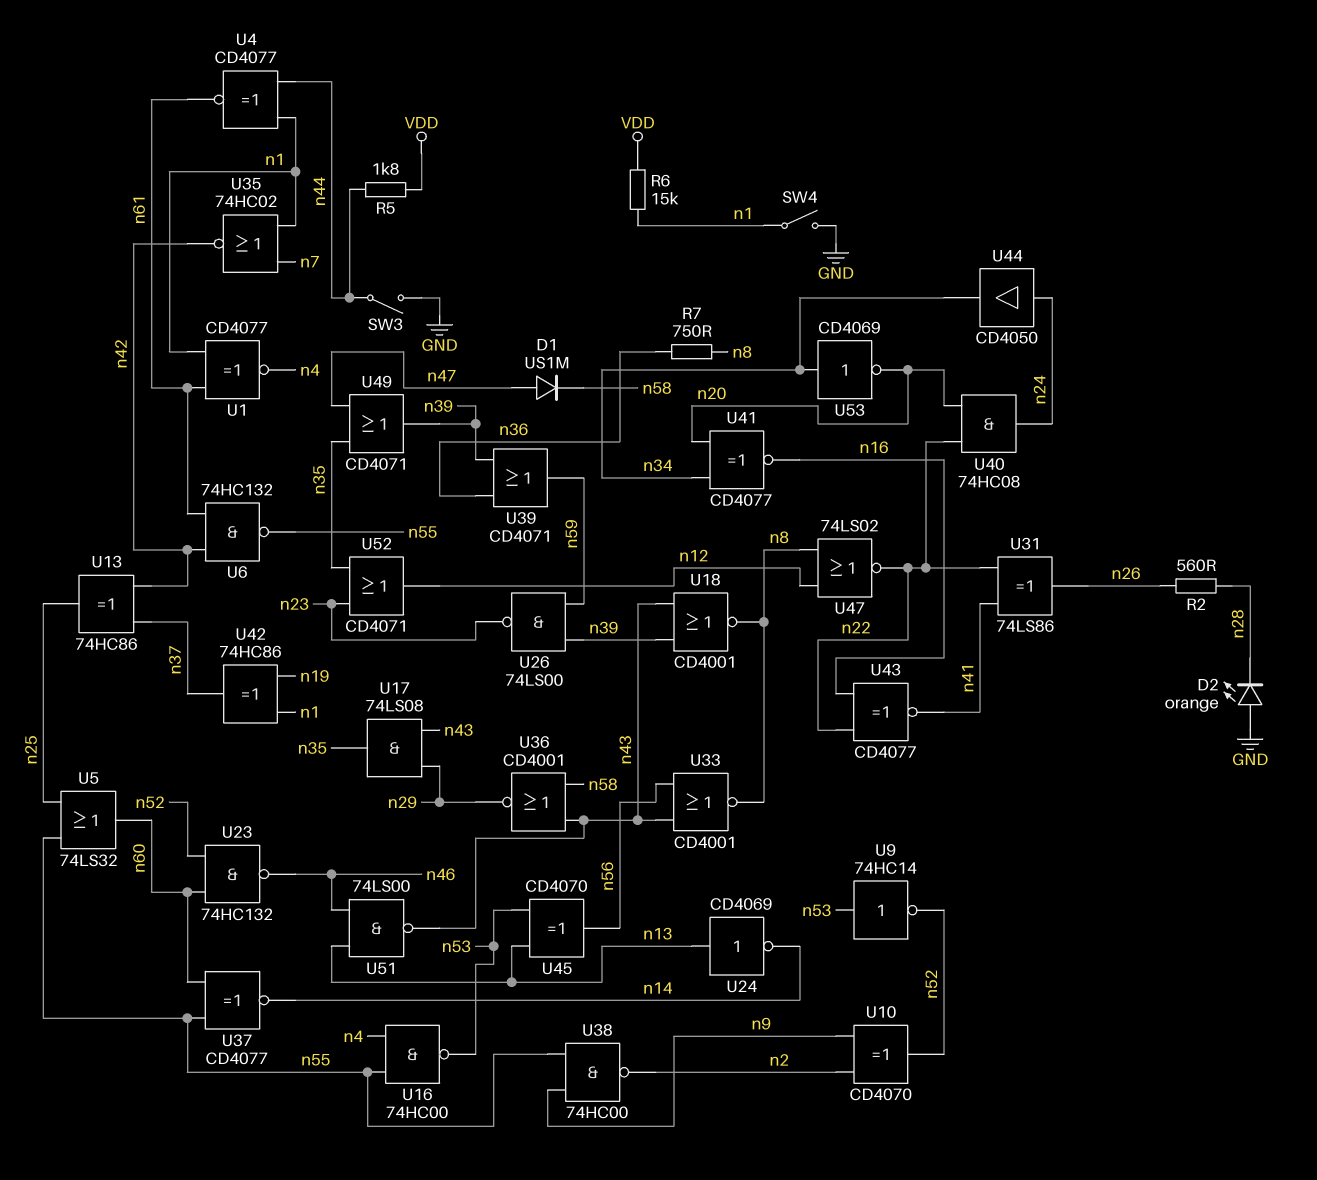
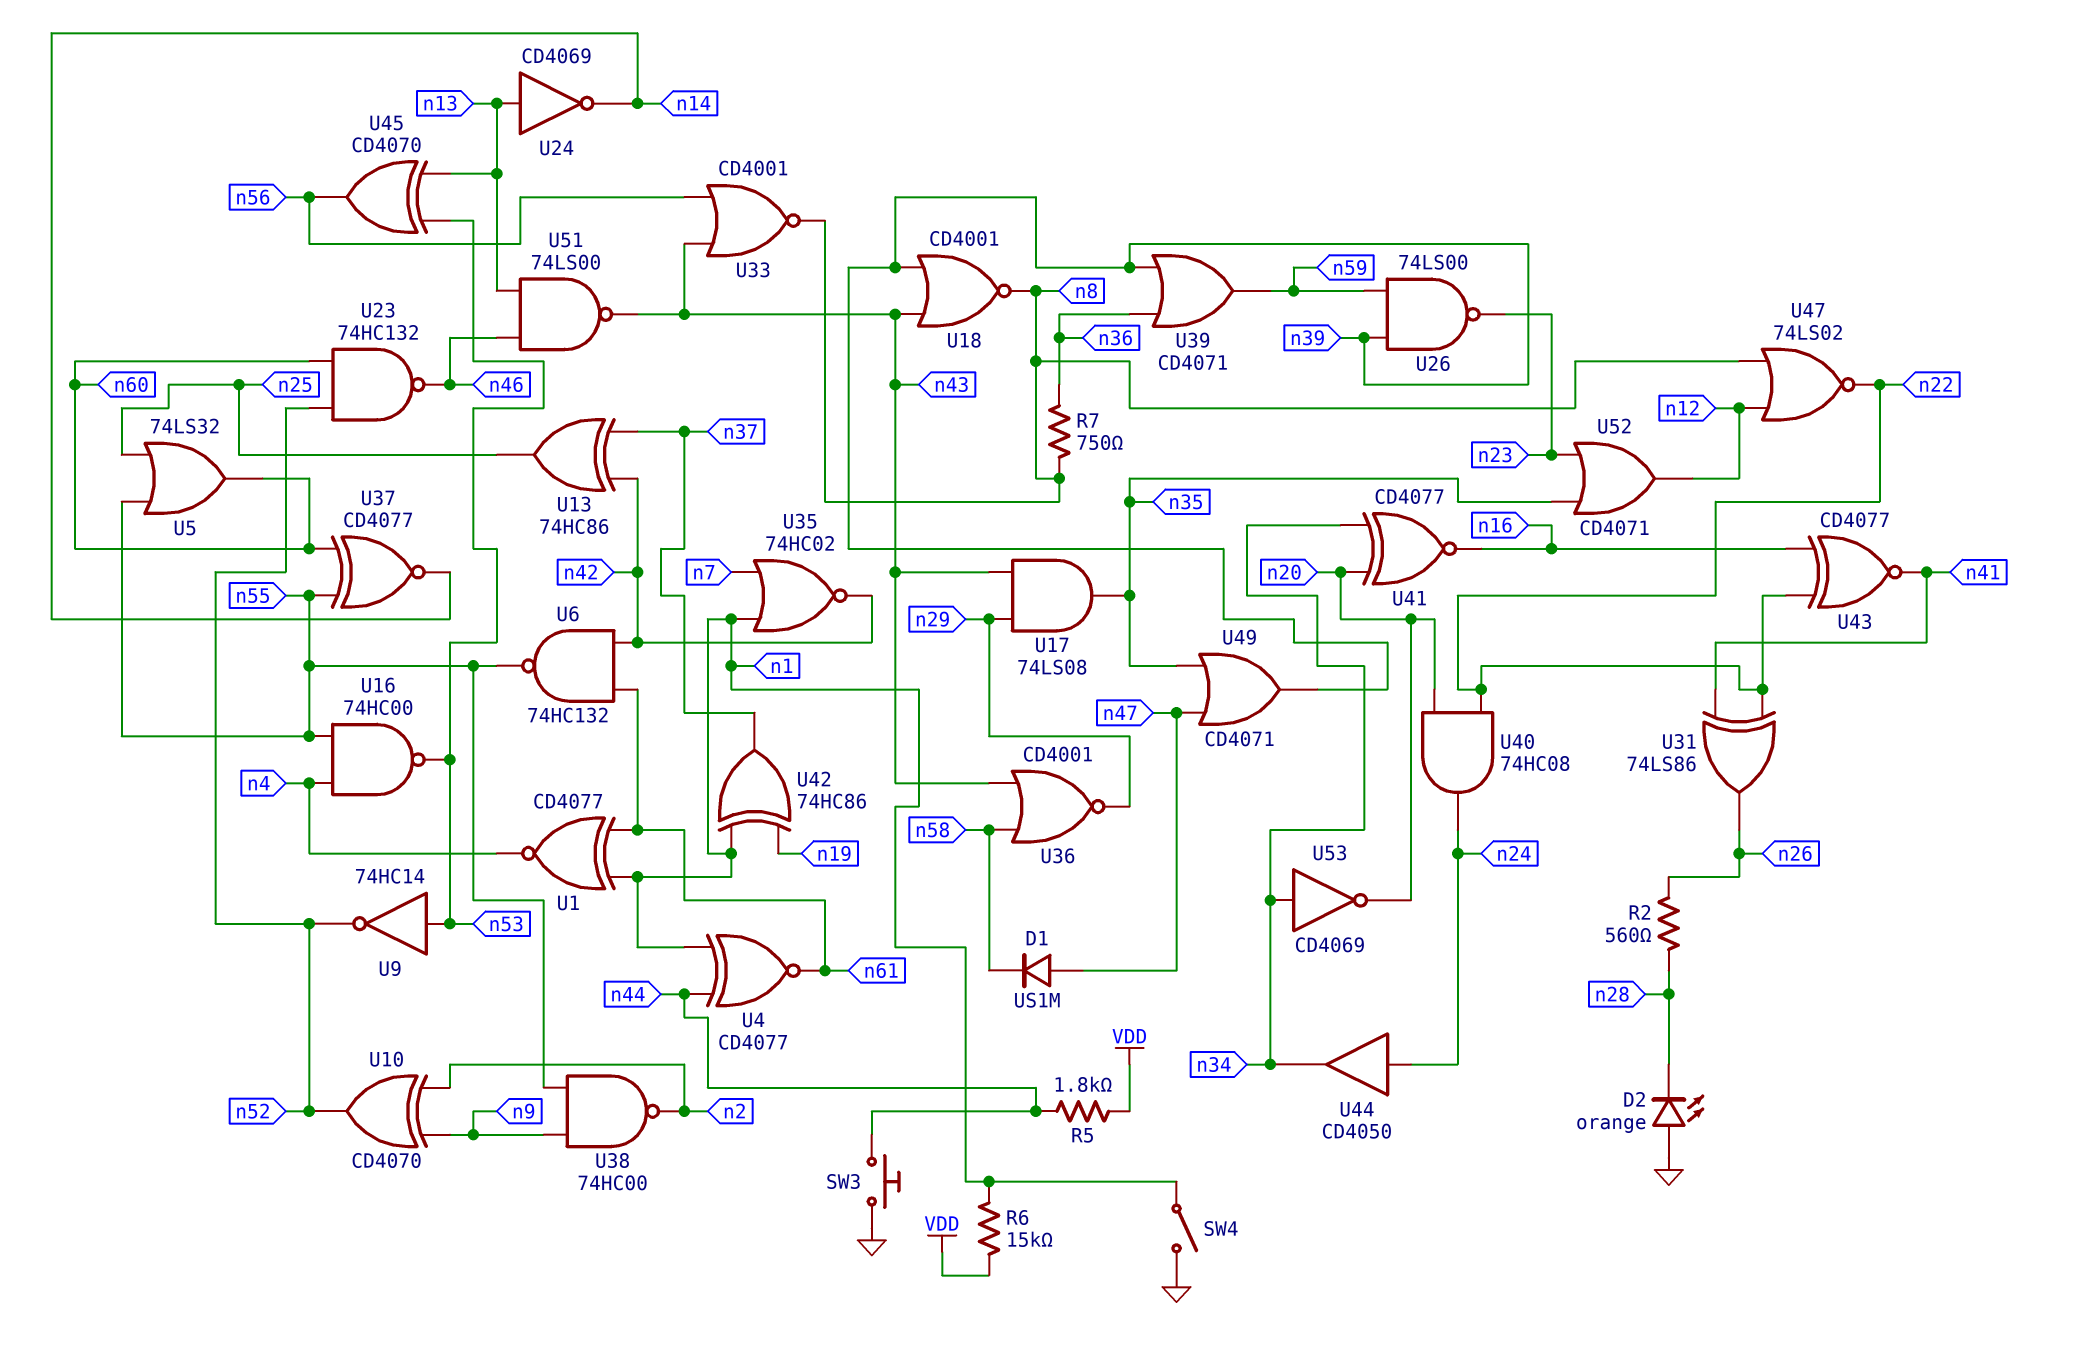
SW3: switch (GND, n44) -> button (GND, n44)

